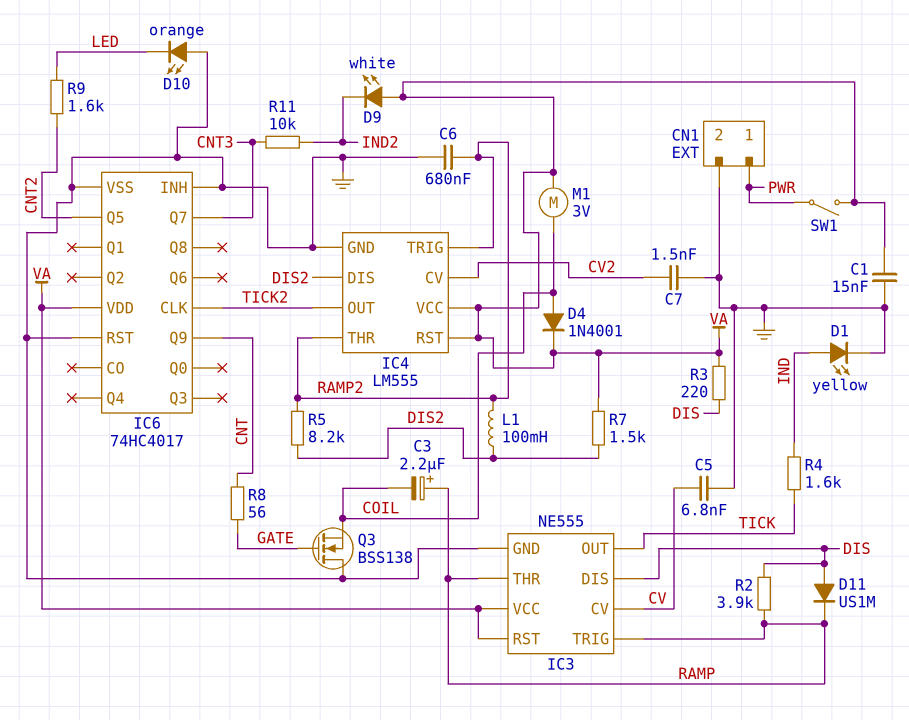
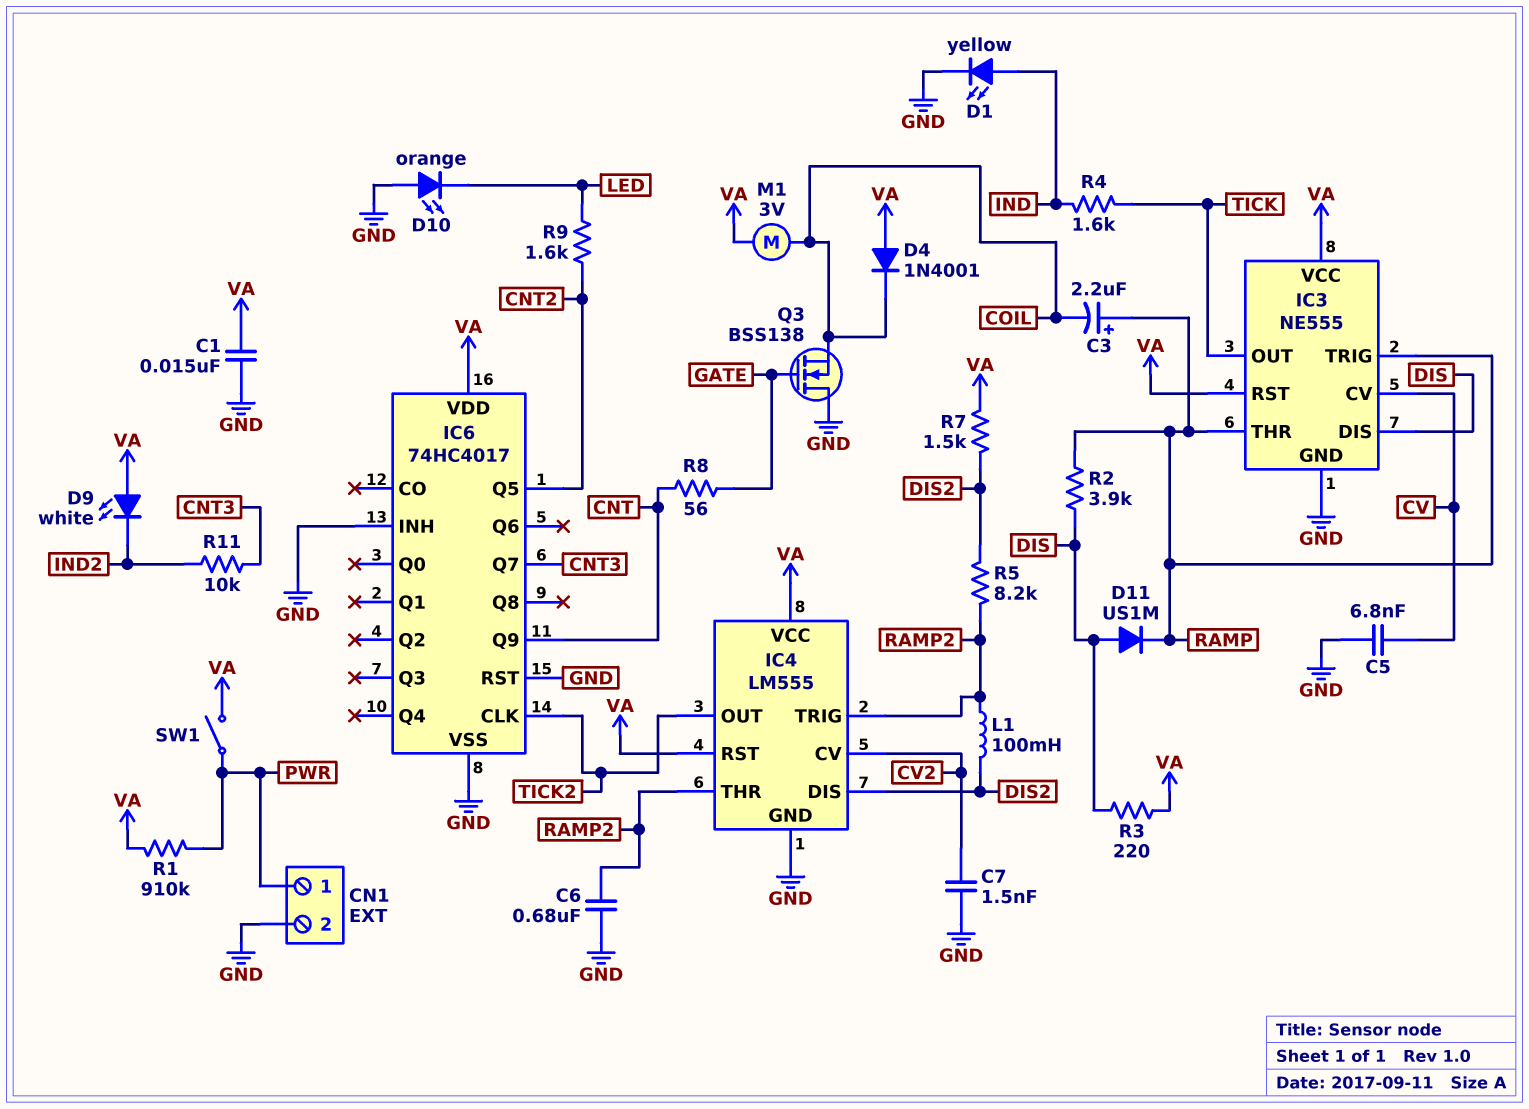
D4: diode 1N4001 (A COIL, K VA) -> diode 1N4001 (A VA, K COIL)
R1: none -> 910k (PWR, VA)

